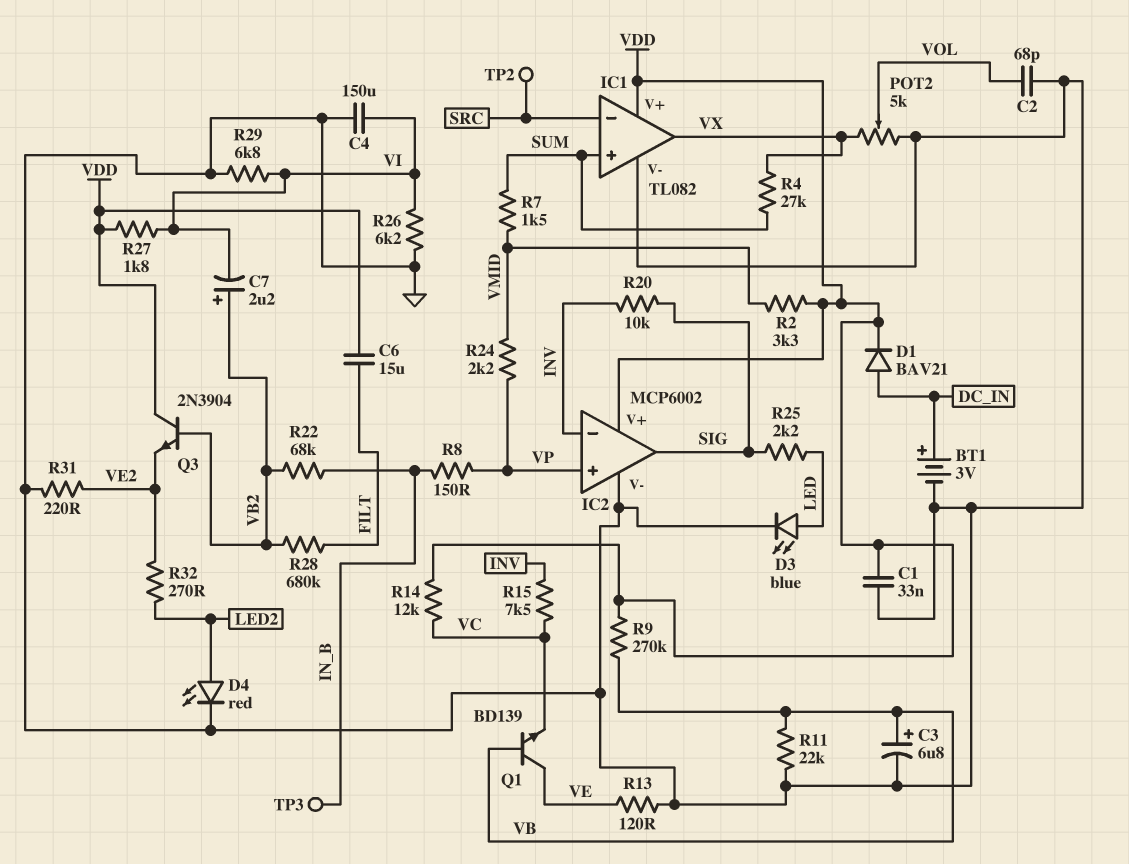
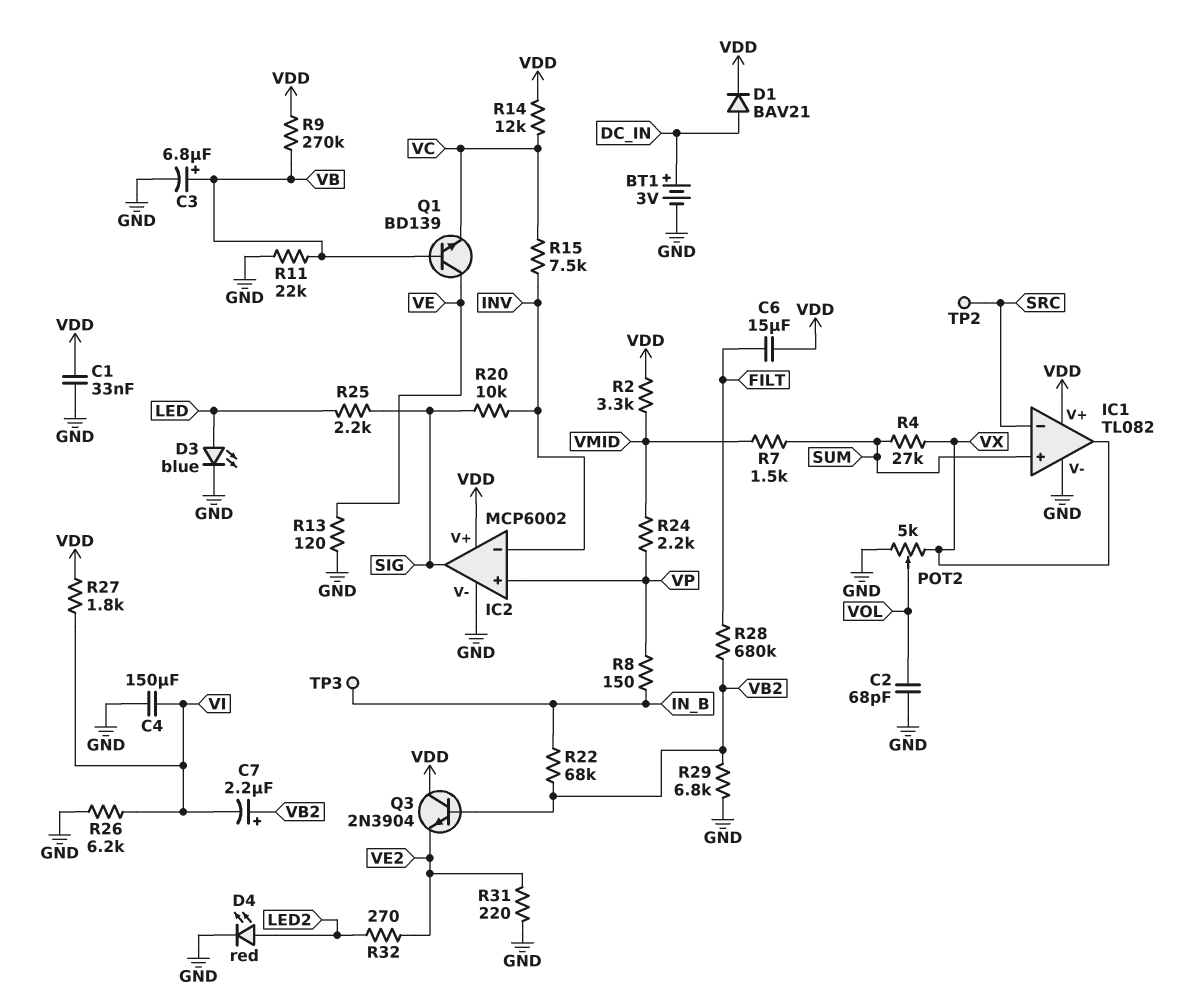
R29: 6.8k (GND, VI) -> 6.8k (GND, VB2)

